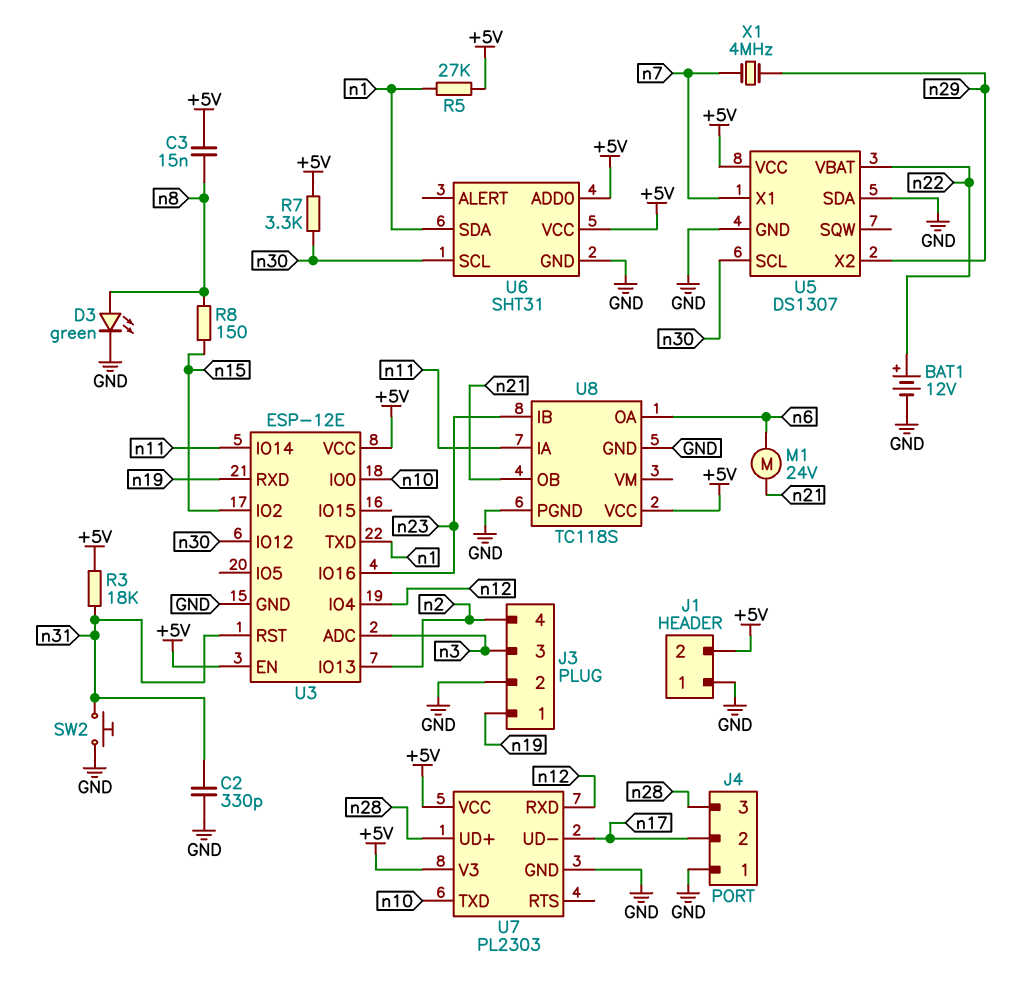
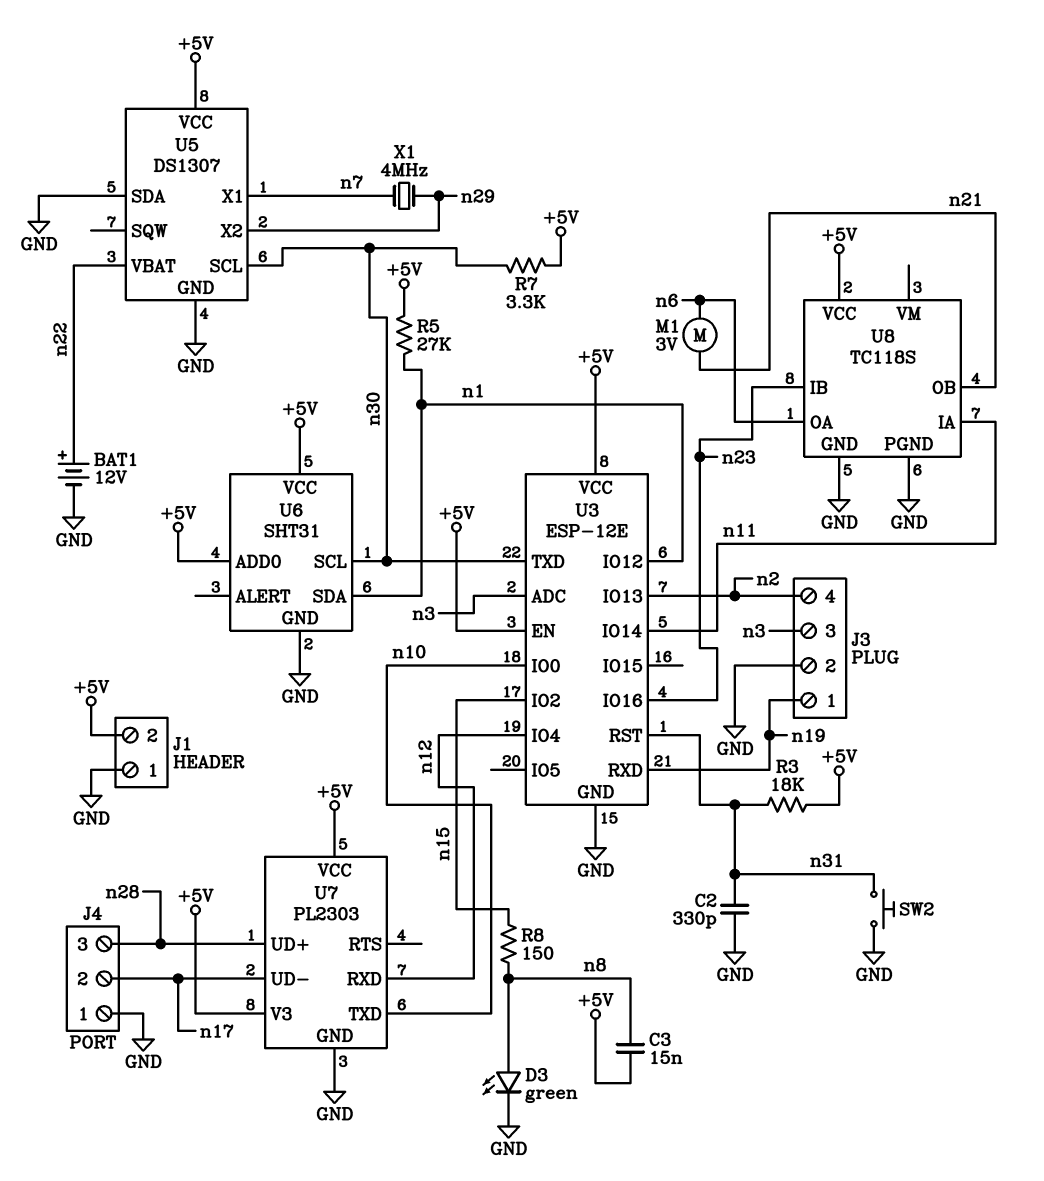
M1: motor 24V (n6, n21) -> motor 3V (n6, n21)
U3 pin IO12: n30 -> n1
U3 pin TXD: n1 -> n30

